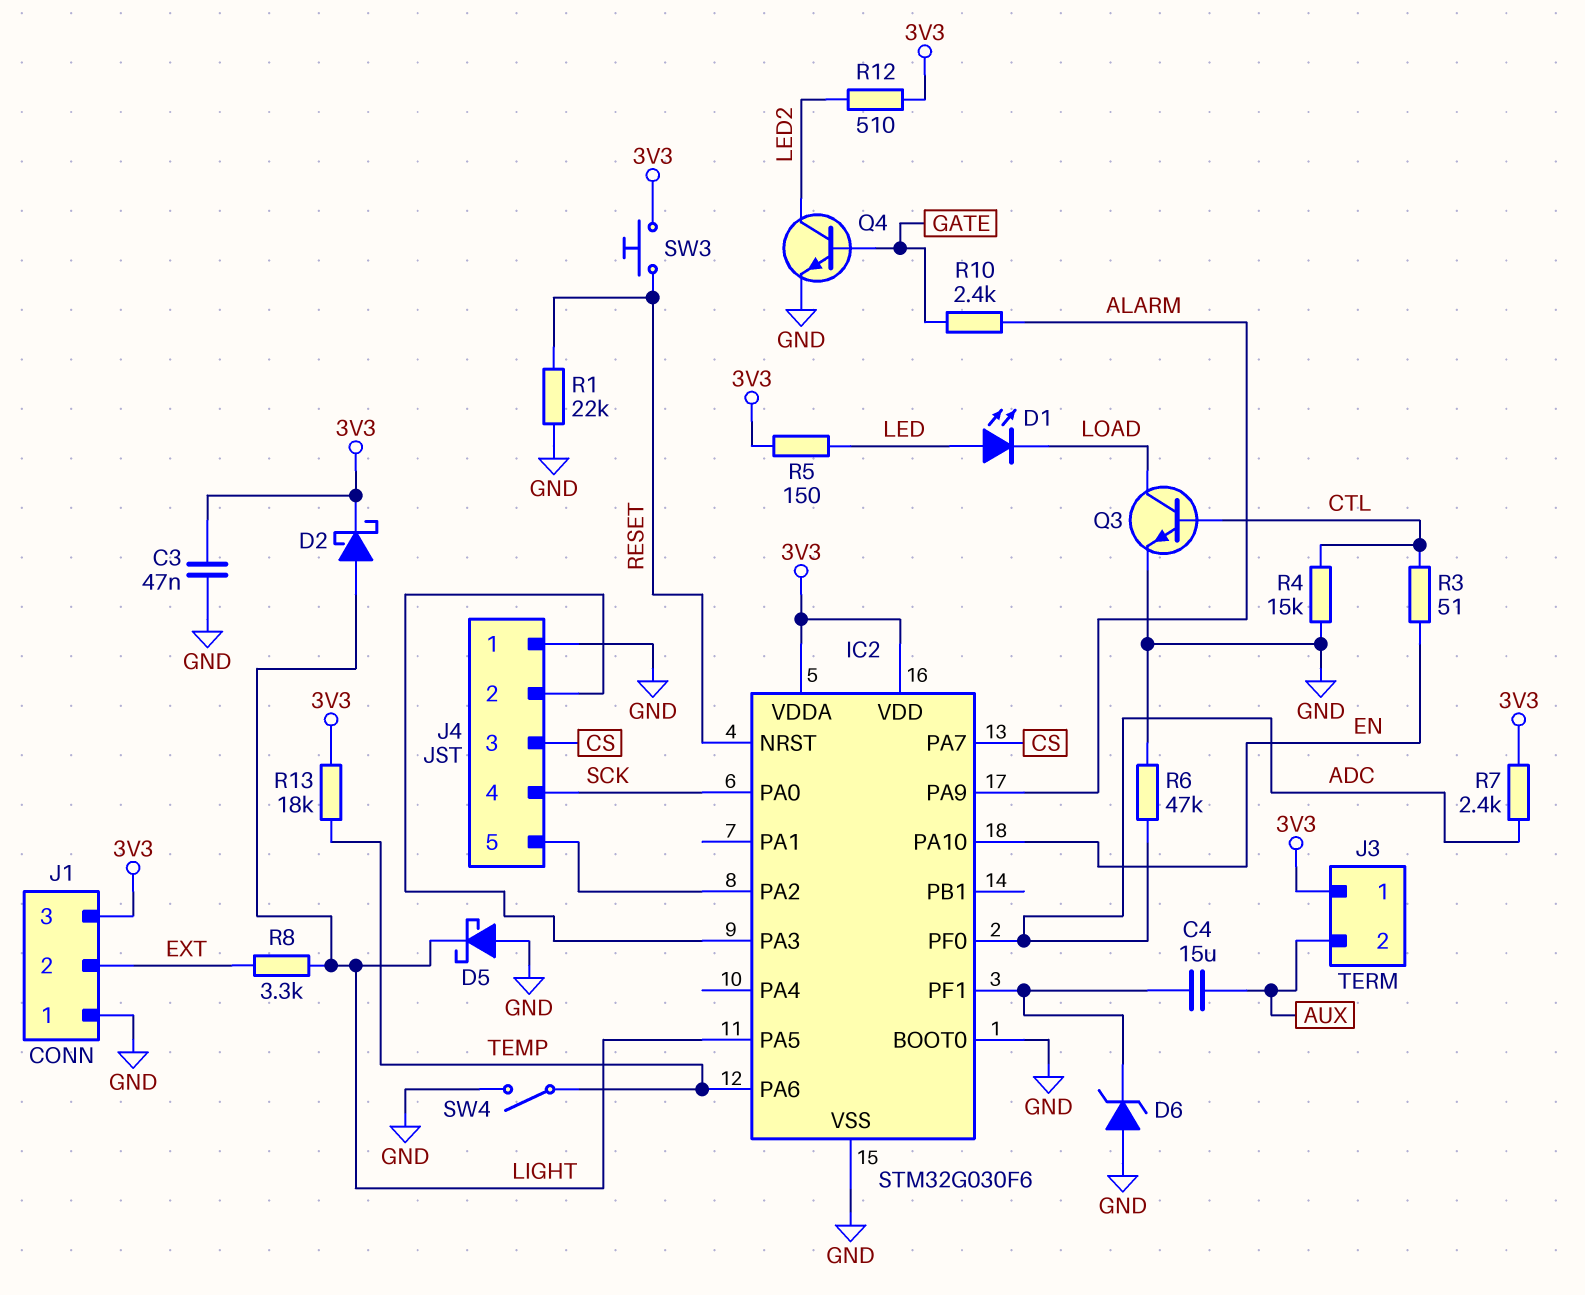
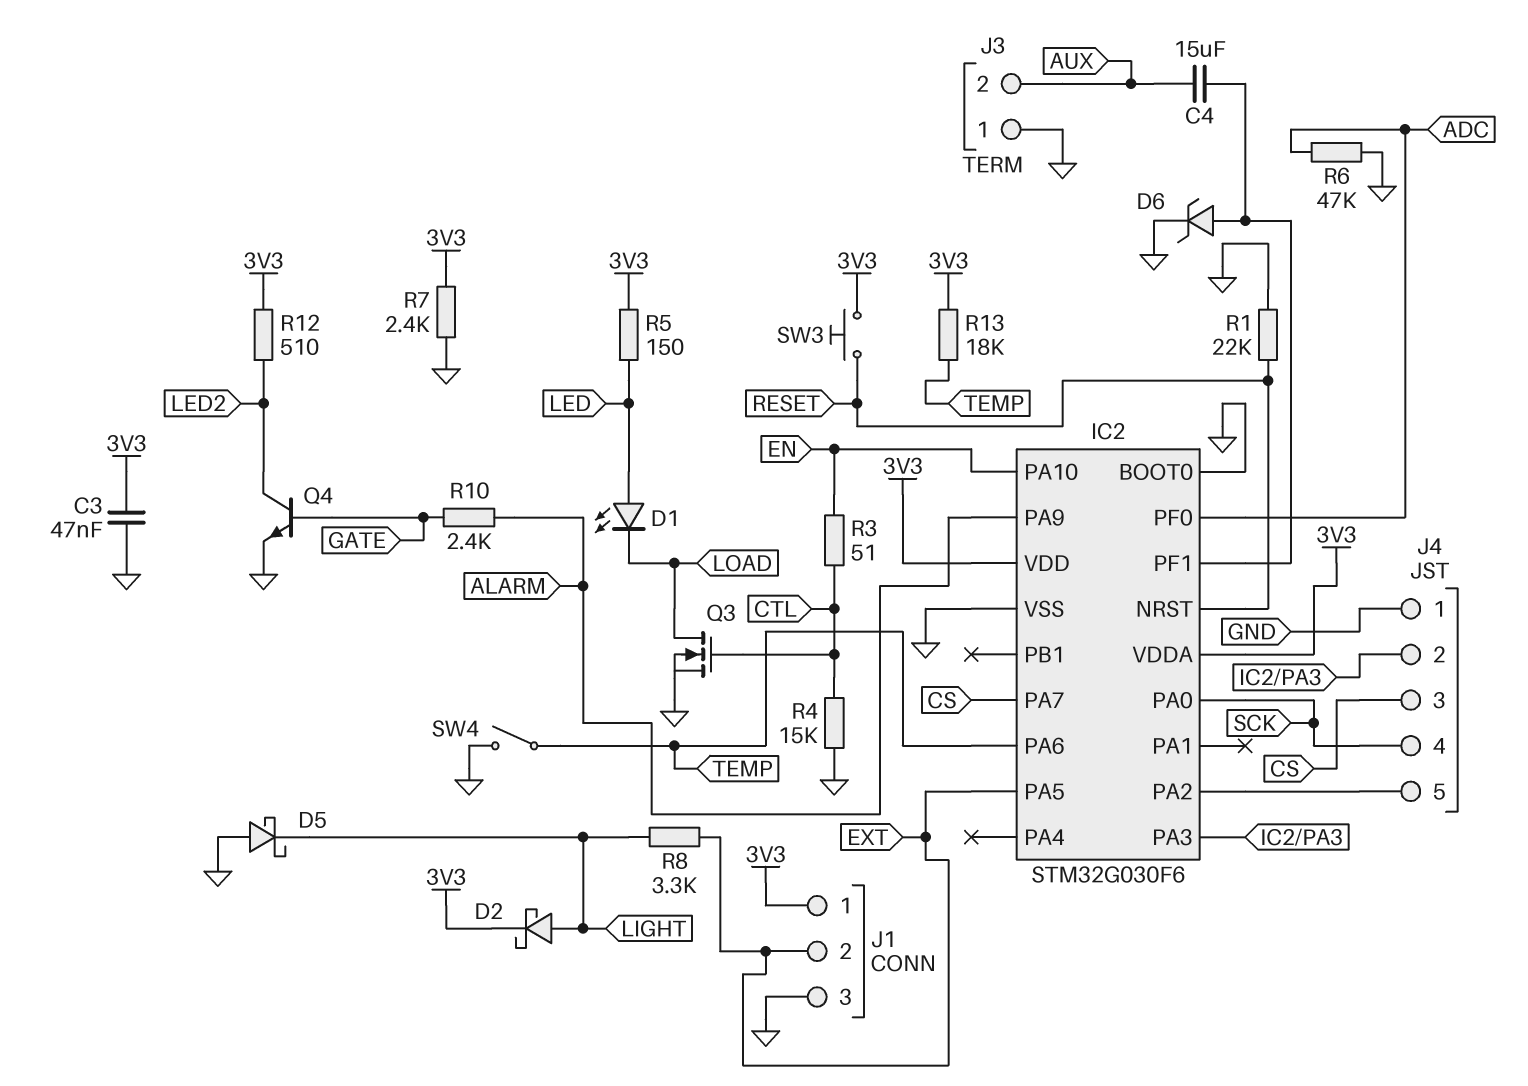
D6: zener (A GND, K IC2/PF1) -> zener (A IC2/PF1, K GND)
IC2 pin PA5: LIGHT -> EXT
J1 pin 1: GND -> 3V3
J1 pin 3: 3V3 -> GND
J3 pin 1: 3V3 -> GND
Q3: NPN (B CTL, C LOAD, E GND) -> NMOS (G CTL, D LOAD, S GND)
R7: 2.4k (3V3, ADC) -> 2.4k (3V3, GND)

